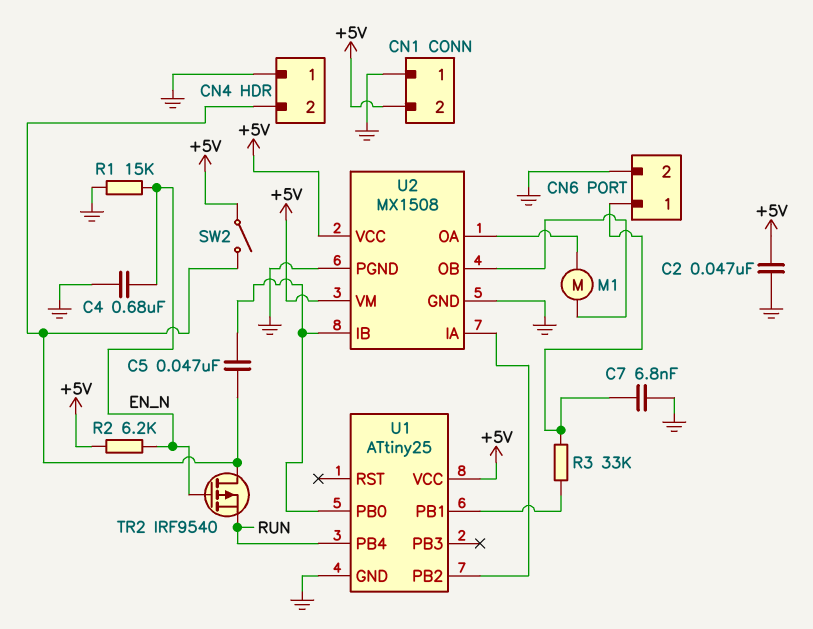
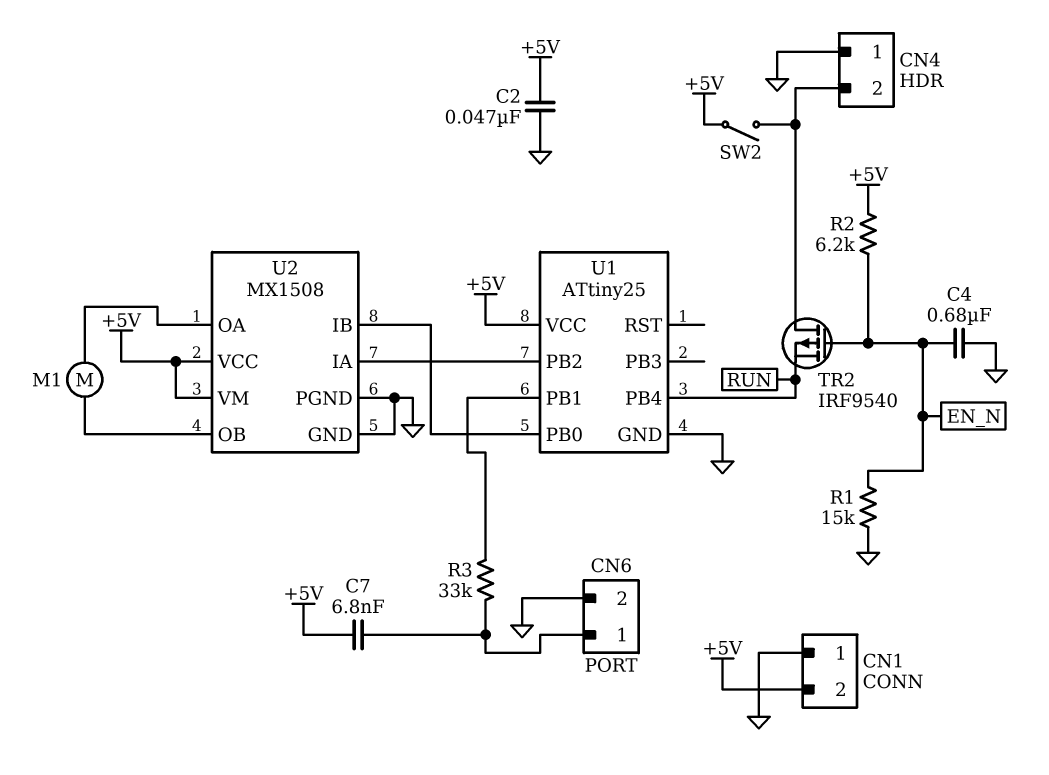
C5: 47nF (CN4/2, U1/PB0) -> none
C7: 6.8nF (CN6/1, GND) -> 6.8nF (+5V, CN6/1)

